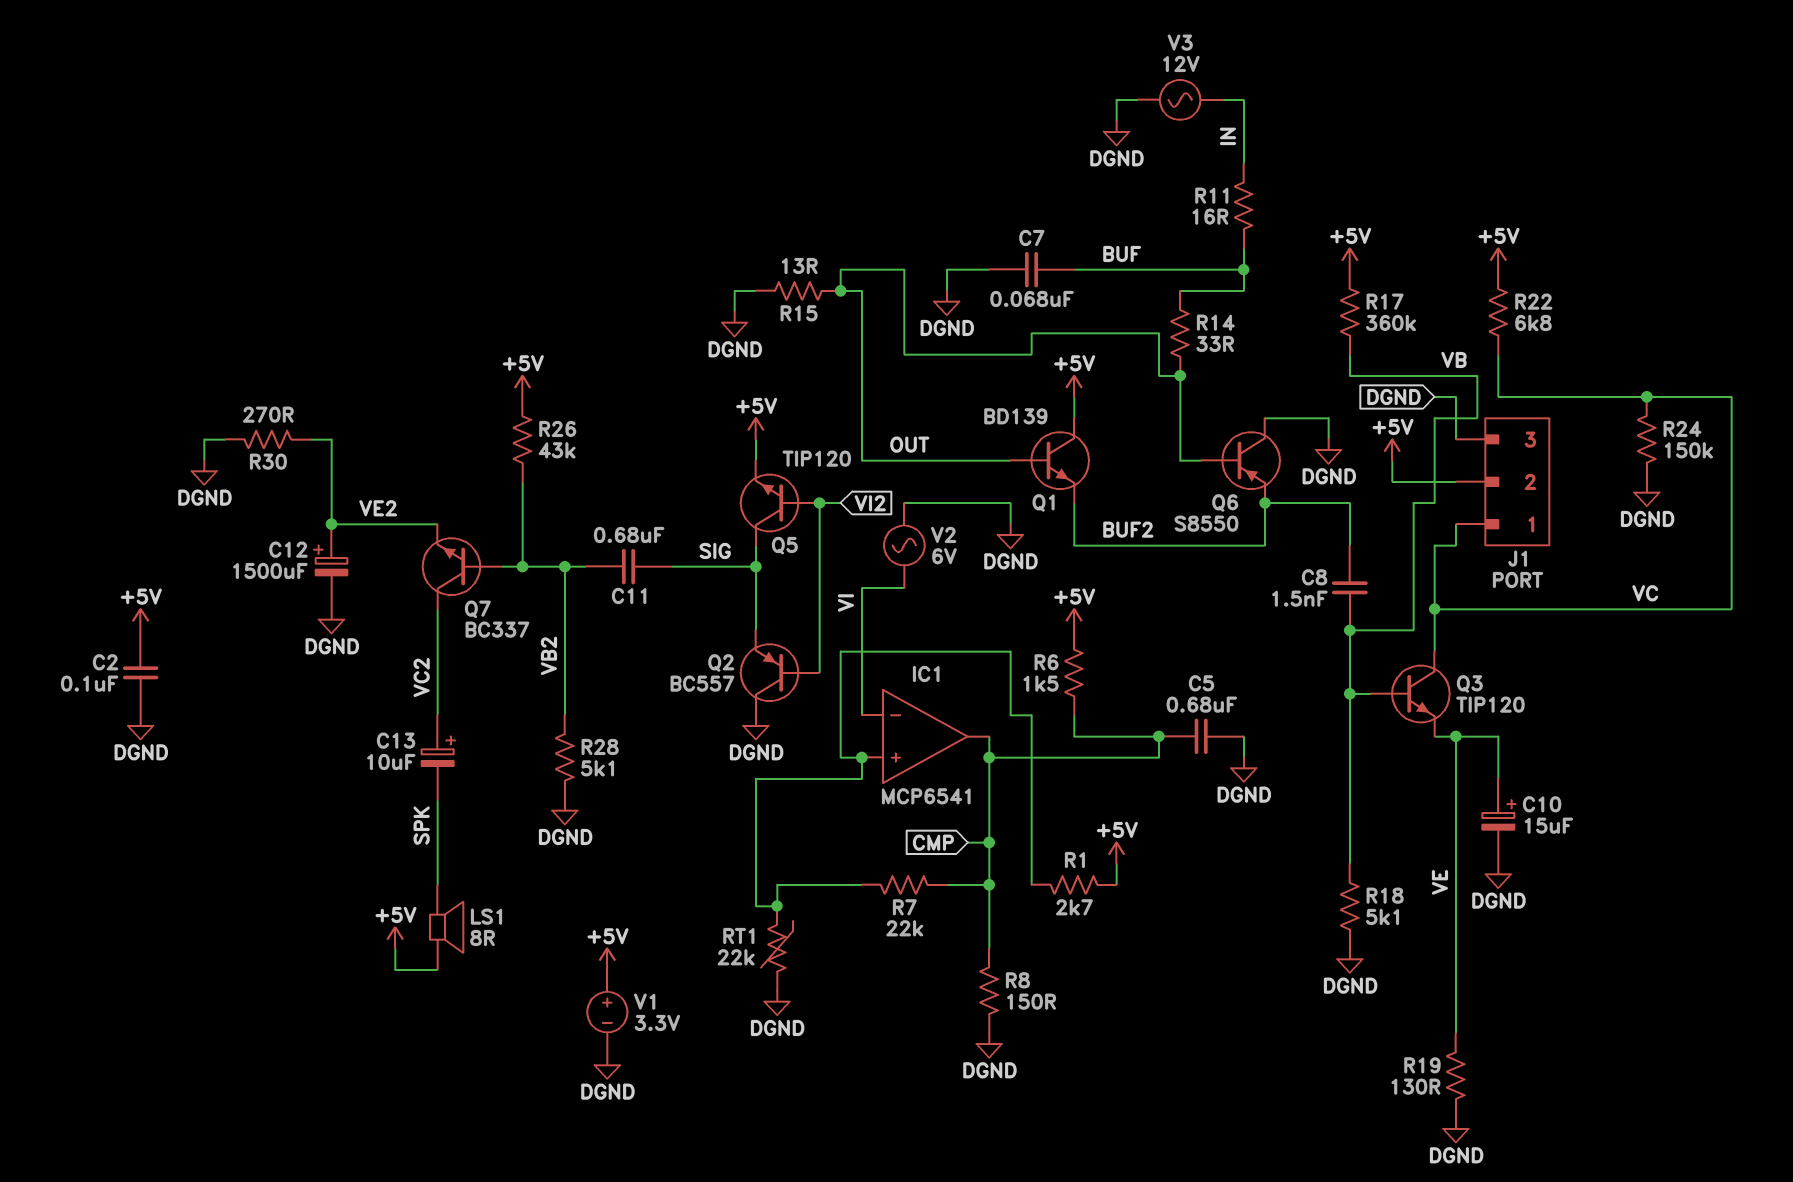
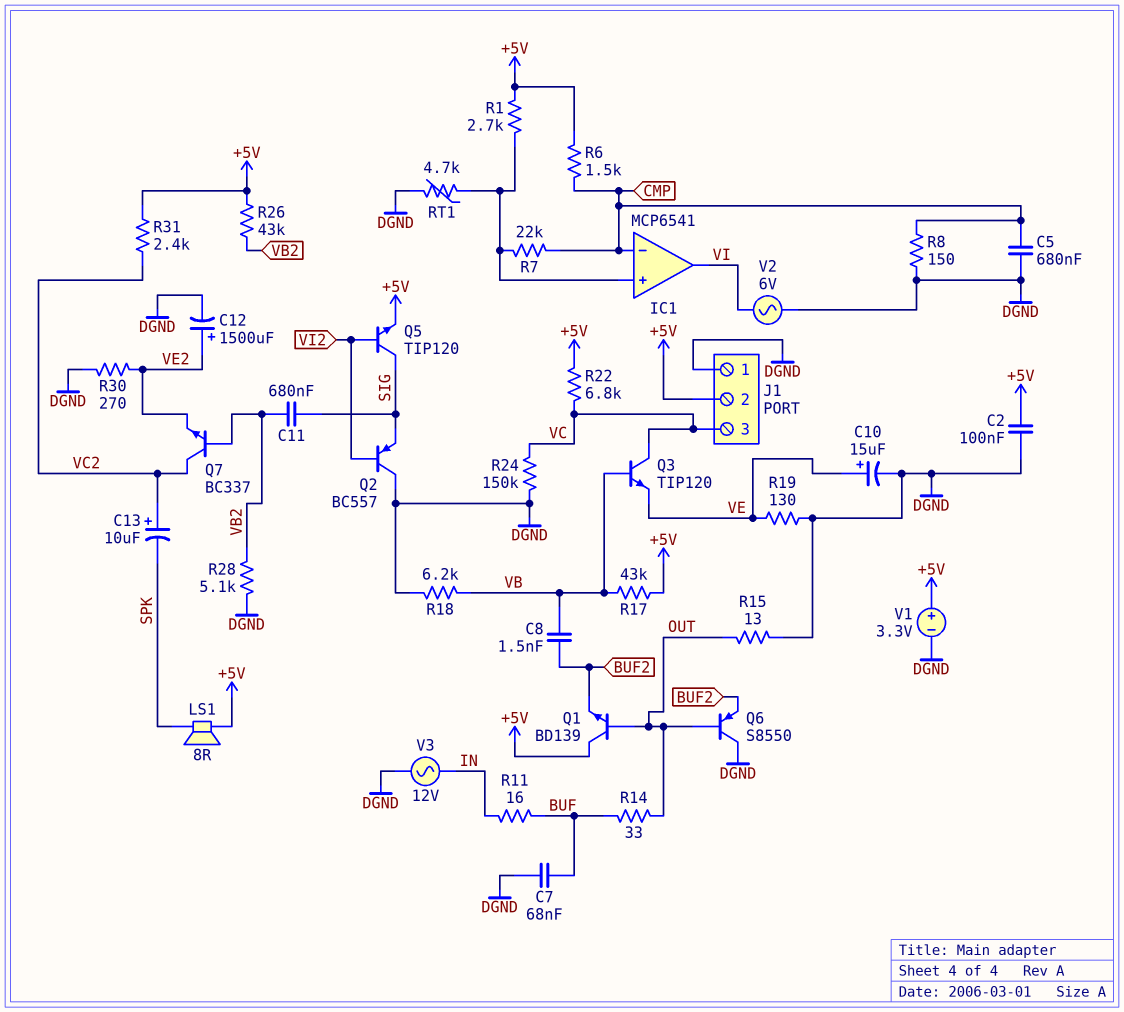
IC1 pin in-: VI -> CMP
IC1 pin out: CMP -> VI
J1 pin 1: VC -> DGND
J1 pin 3: DGND -> VC
R17: 360k (+5V, VB) -> 43k (+5V, VB)
R18: 5.1k (DGND, VB) -> 6.2k (DGND, VB)
R31: none -> 2.4k (+5V, VC2)
RT1: 22k (DGND, IC1/in+) -> 4.7k (DGND, IC1/in+)

